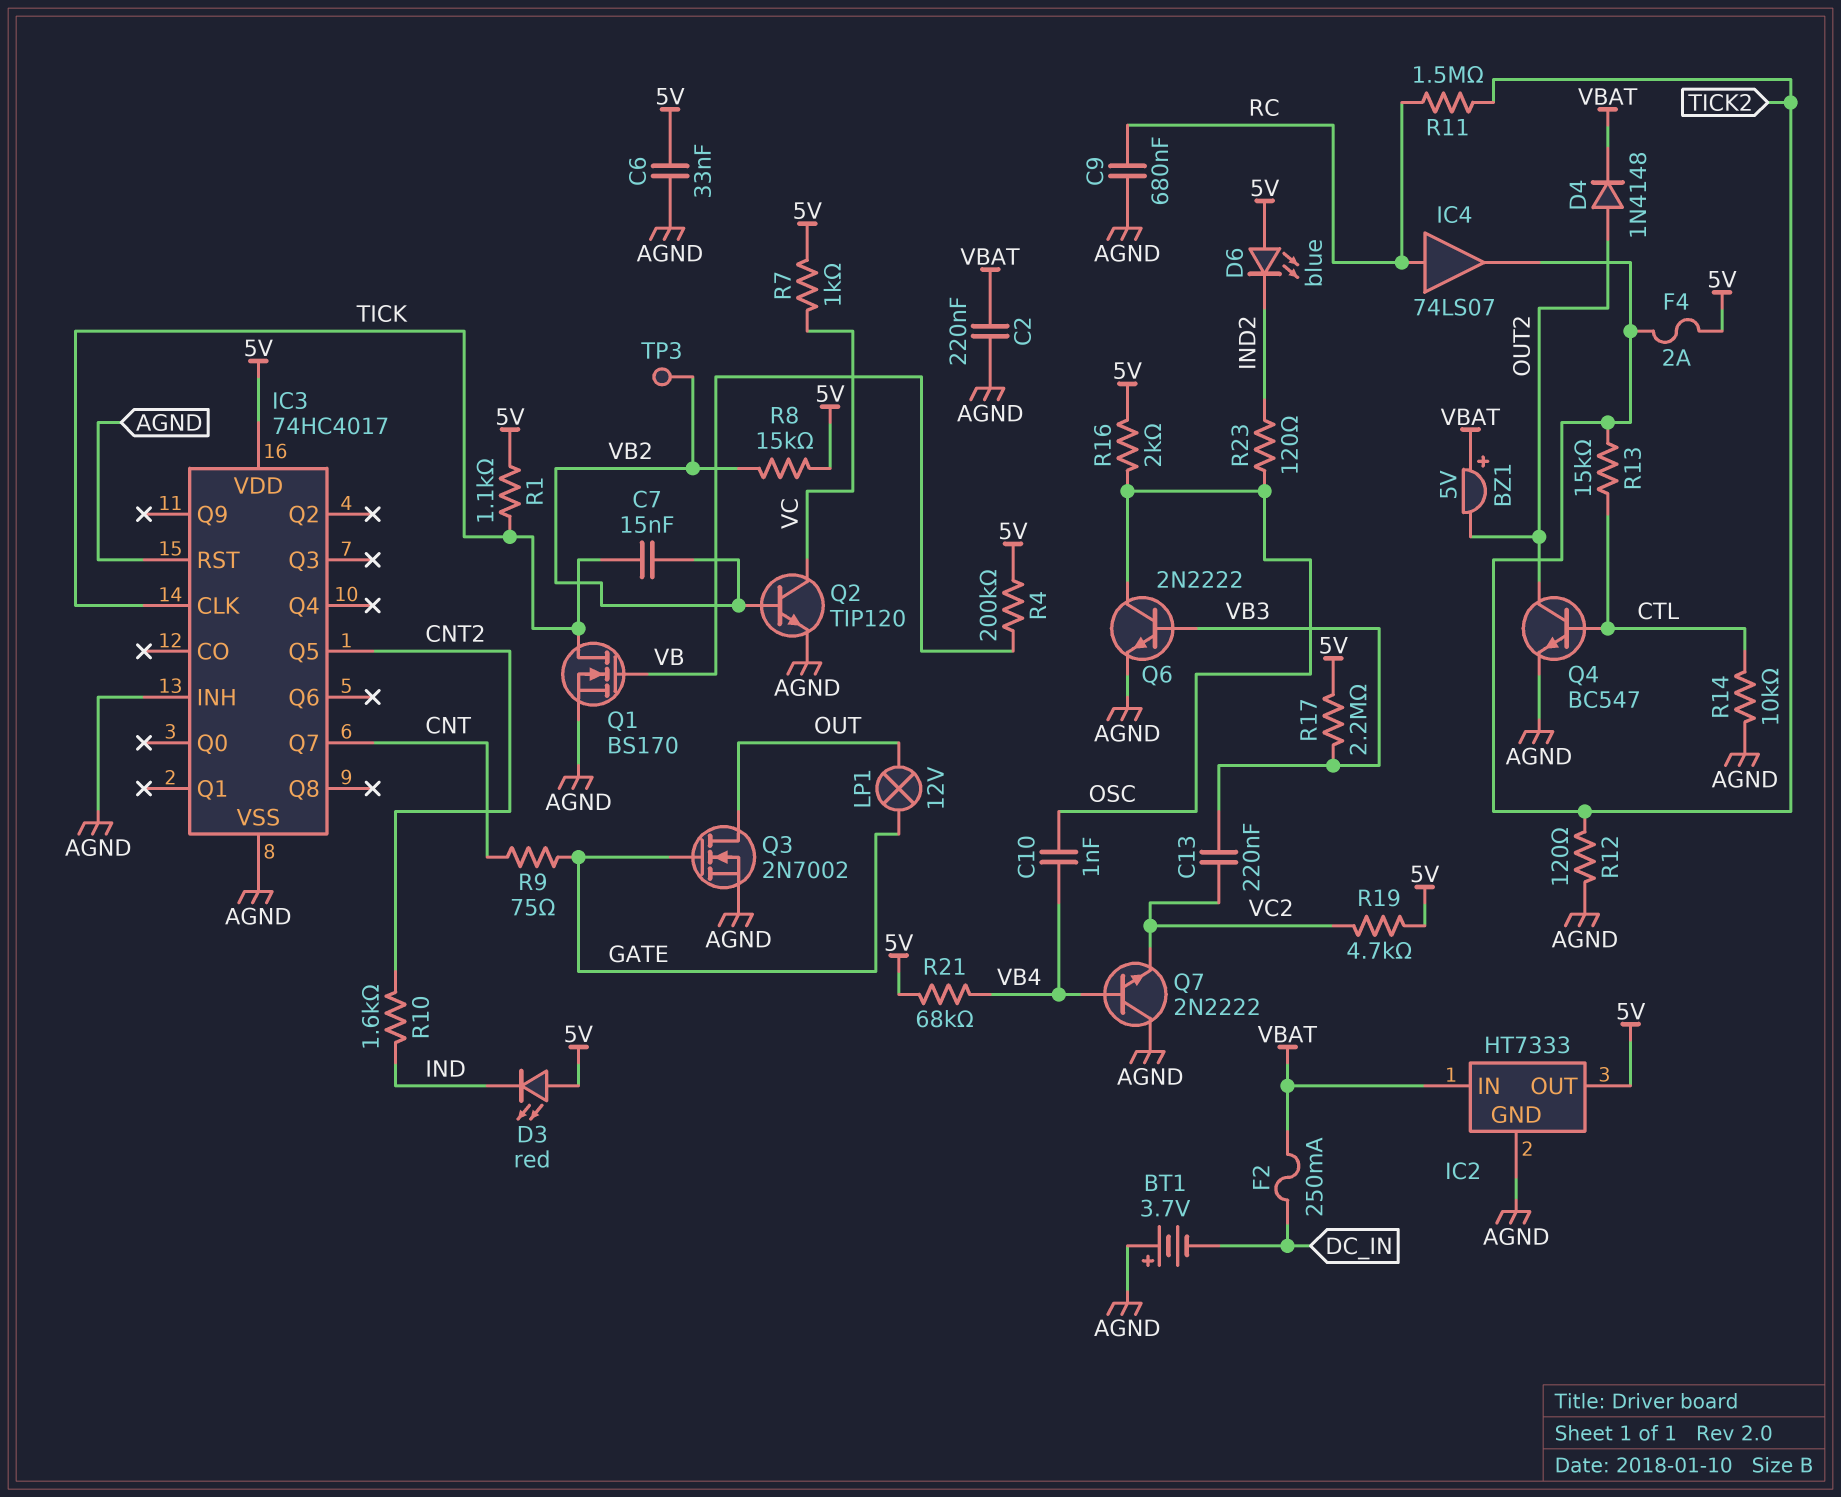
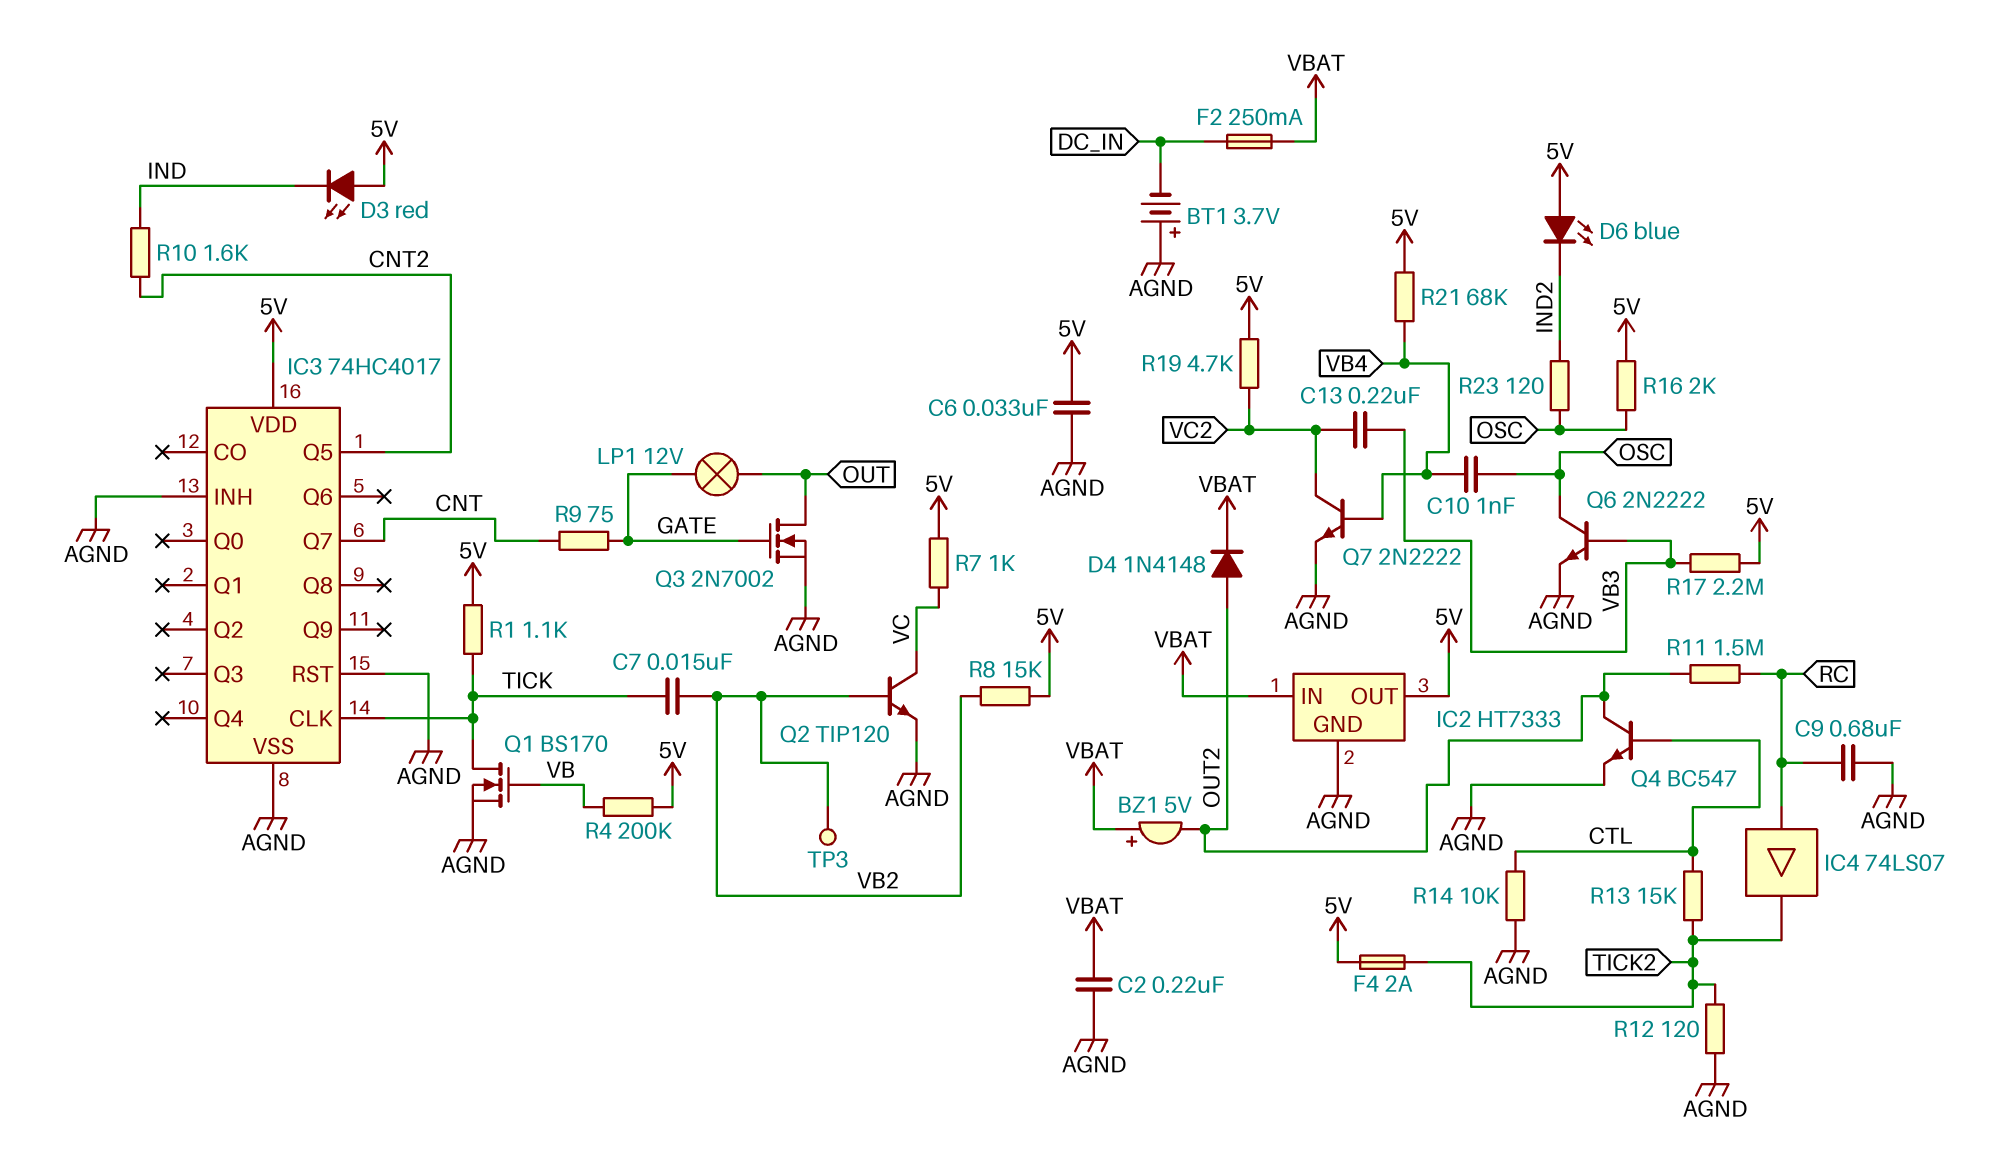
Q7: NPN 2N2222 (B VB4, C AGND, E VC2) -> NPN 2N2222 (B VB4, C VC2, E AGND)
R11: 1.5M (RC, TICK2) -> 1.5M (OUT2, RC)

